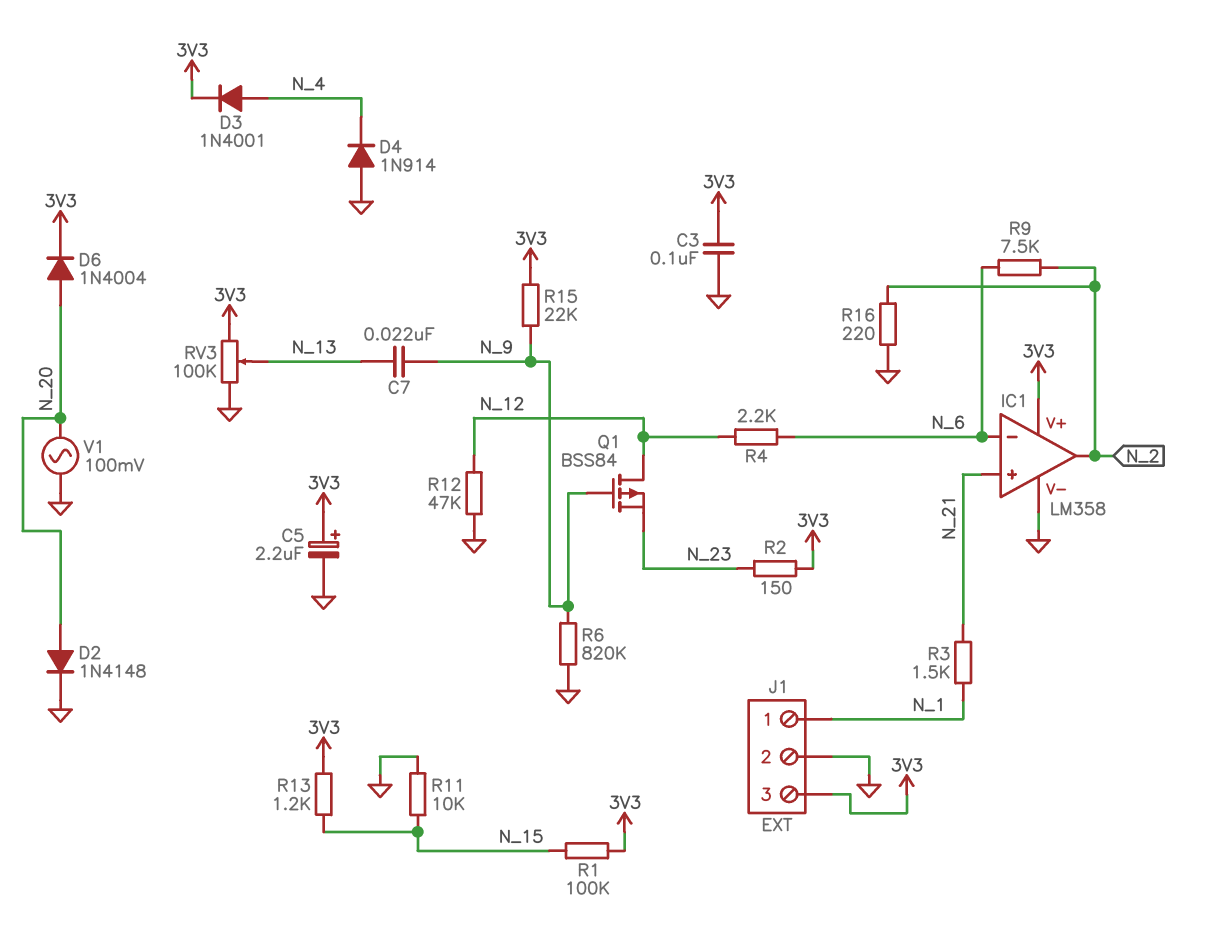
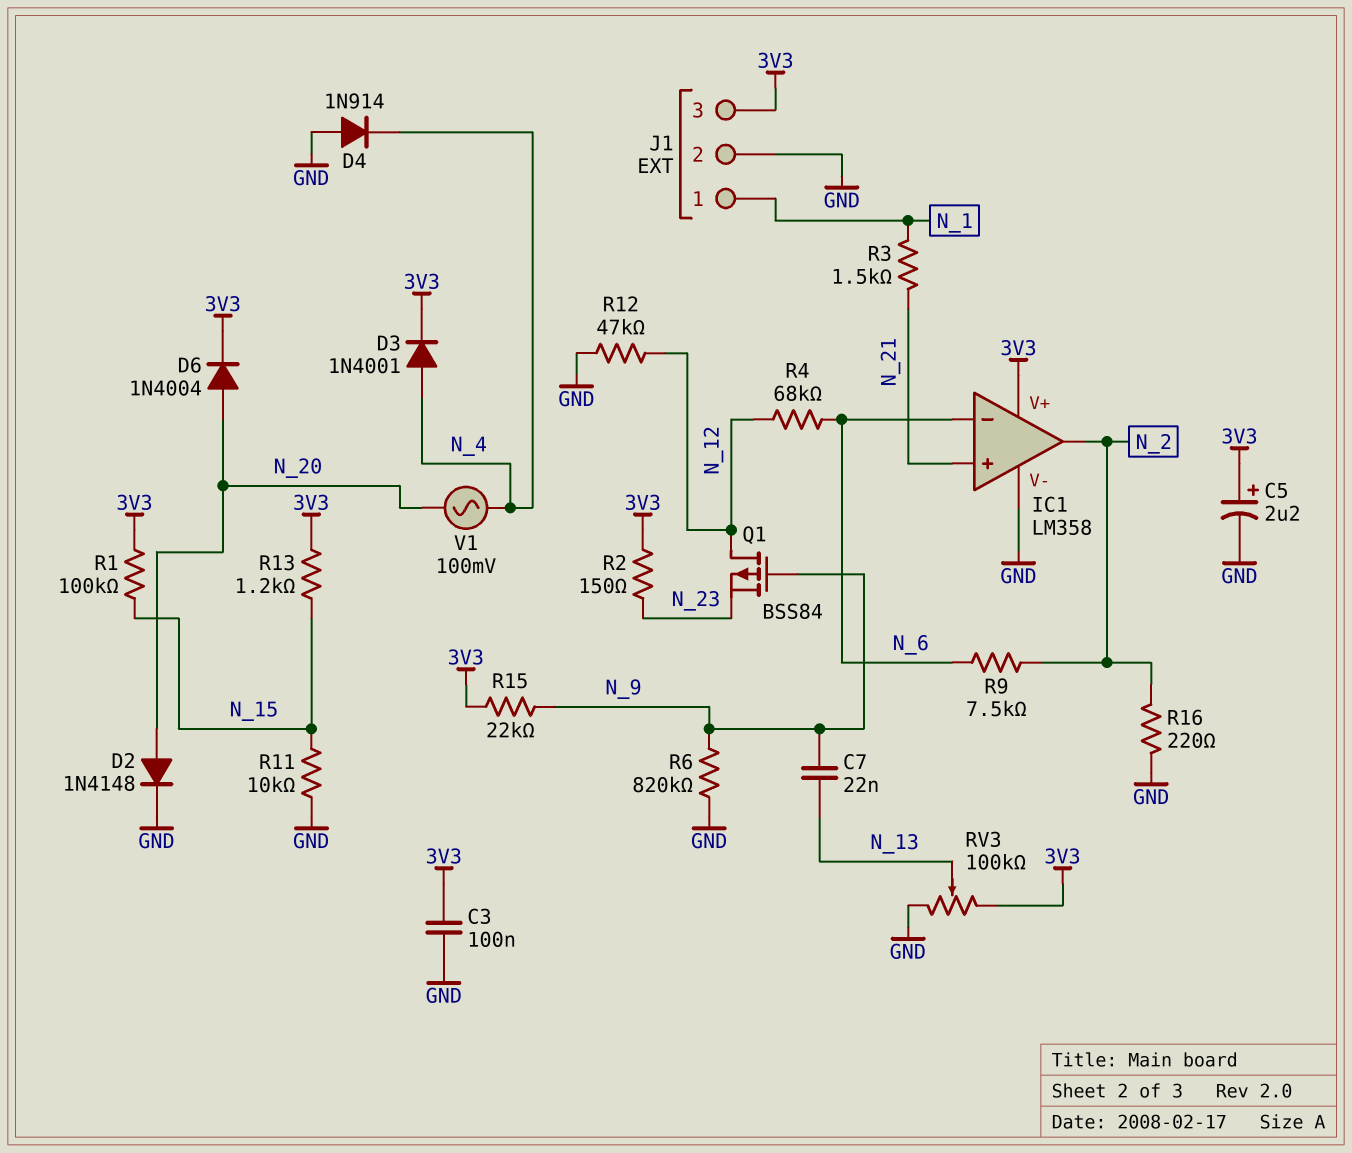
R4: 2.2k (N_6, N_12) -> 68k (N_6, N_12)
V1: AC 100mV (GND, N_20) -> AC 100mV (N_4, N_20)

